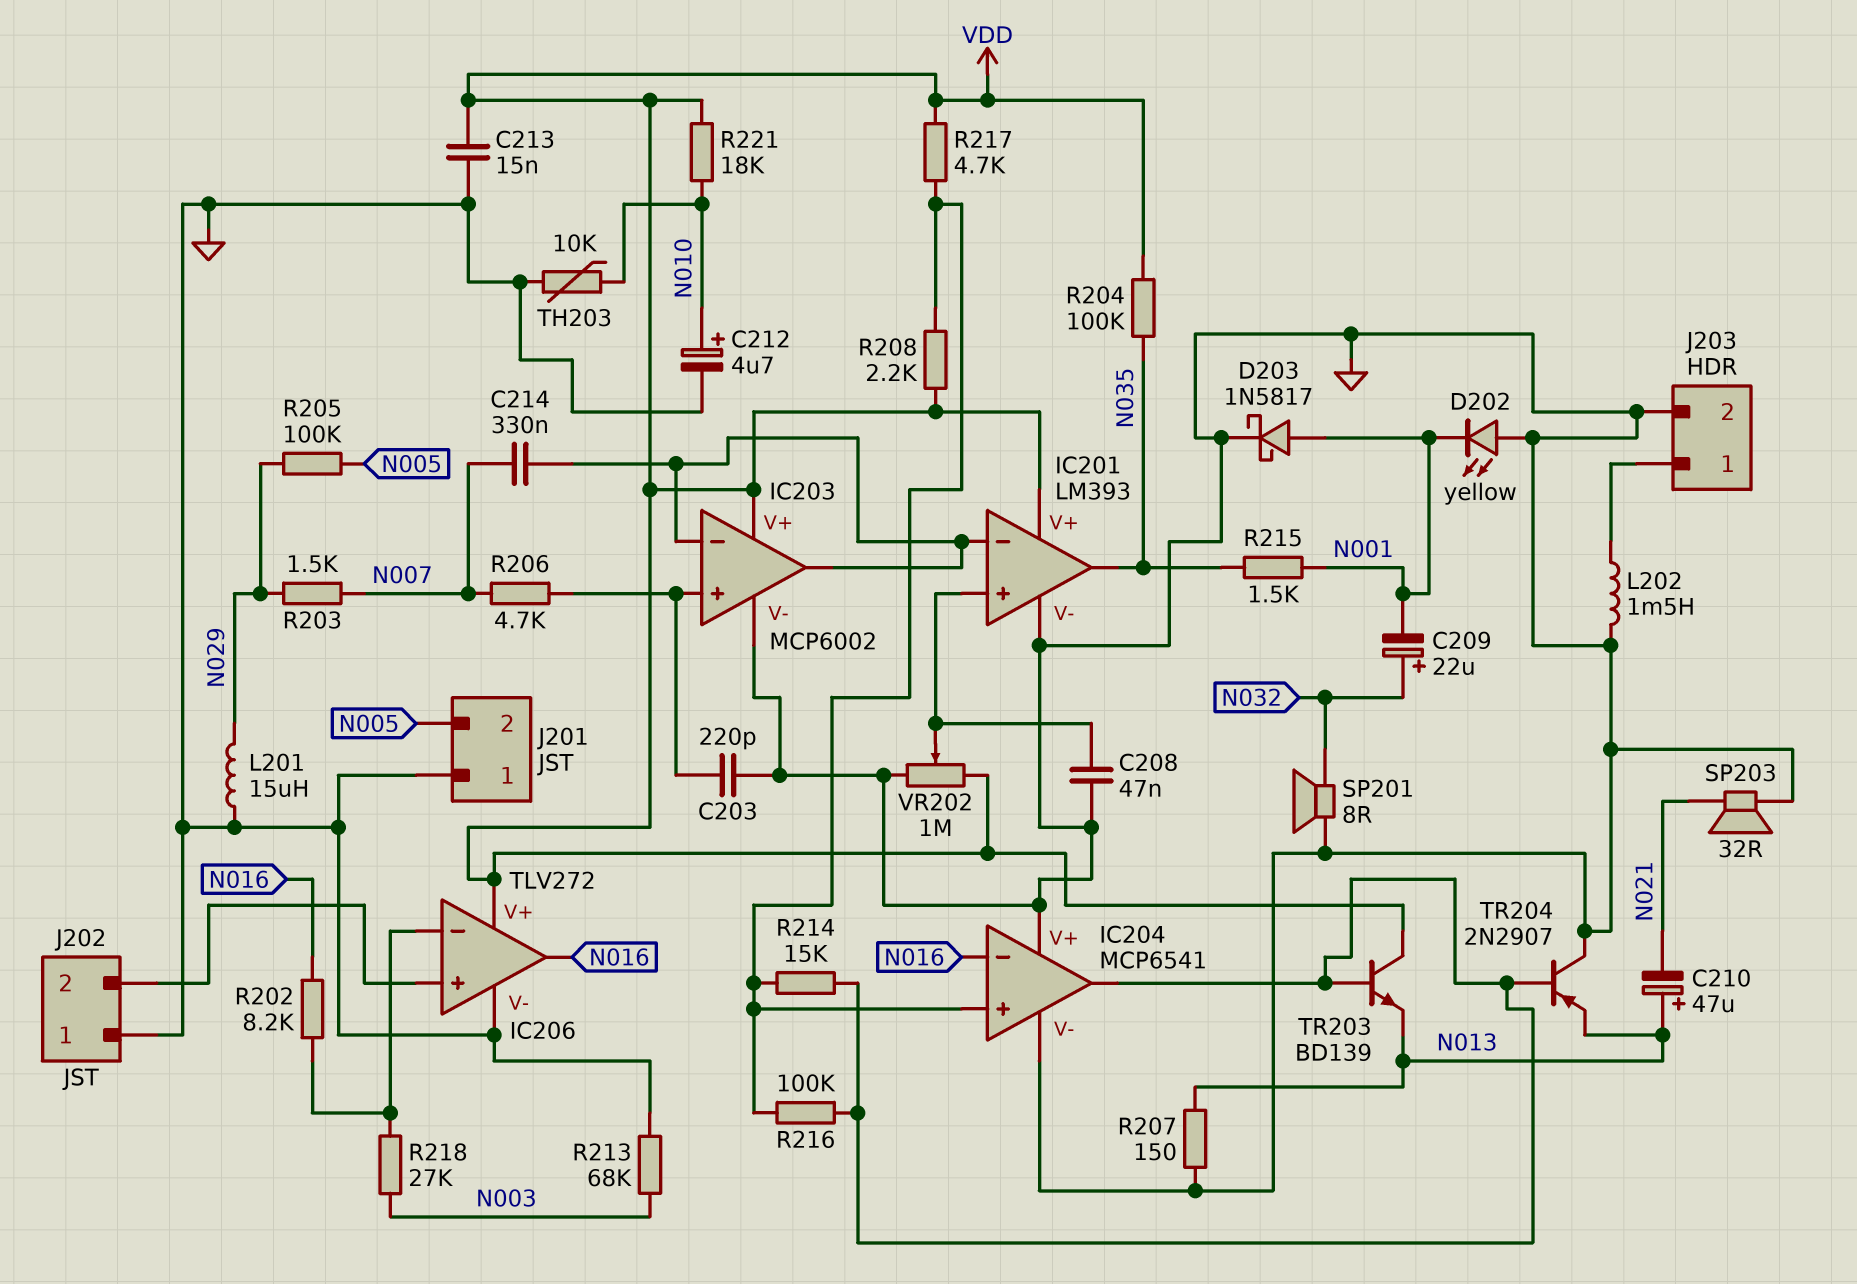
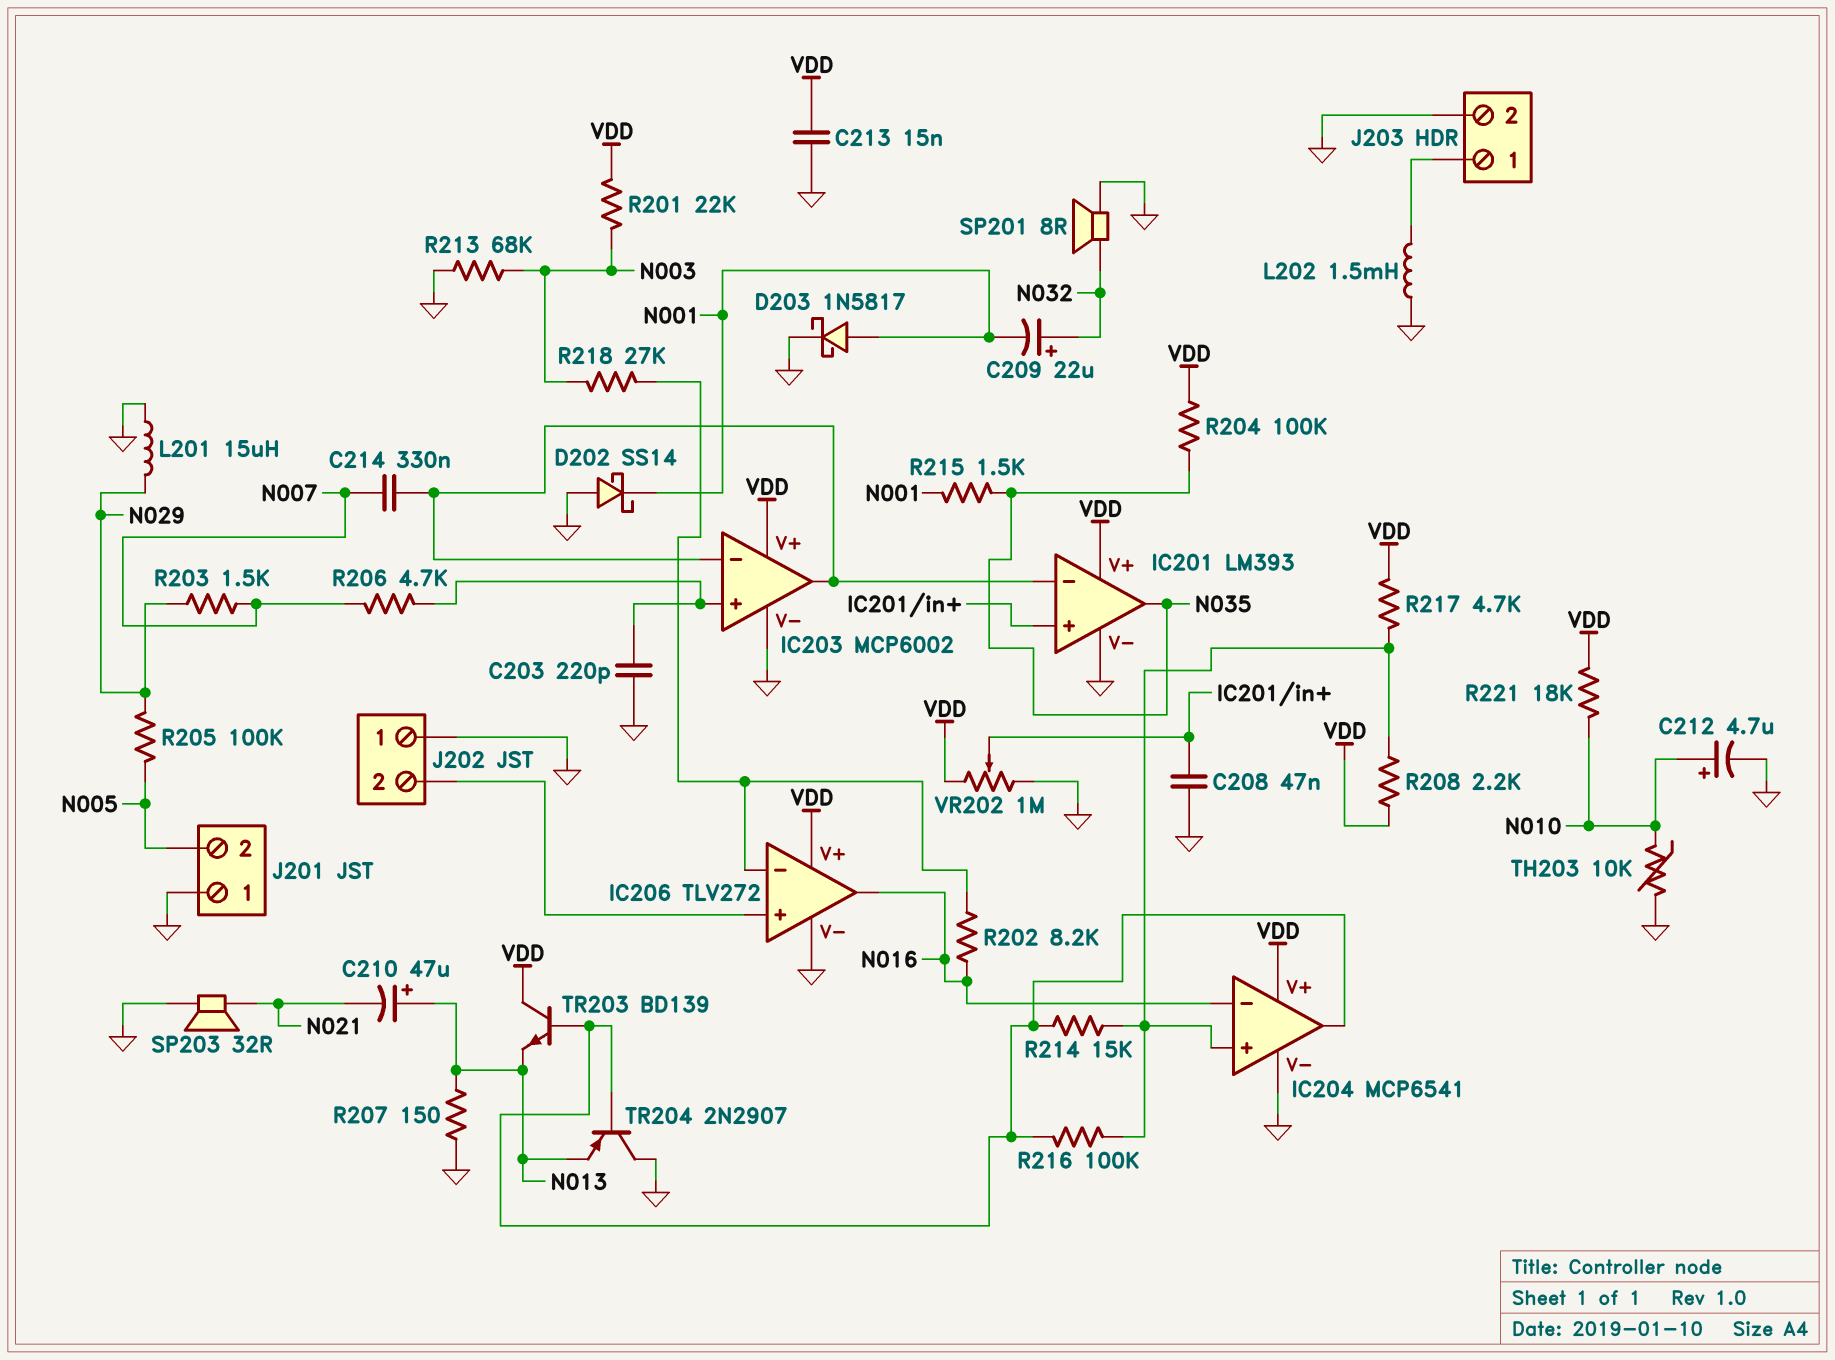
D202: LED yellow (A GND, K N001) -> schottky SS14 (A GND, K N001)
IC204 pin V+: GND -> VDD
R201: none -> 22k (N003, VDD)

